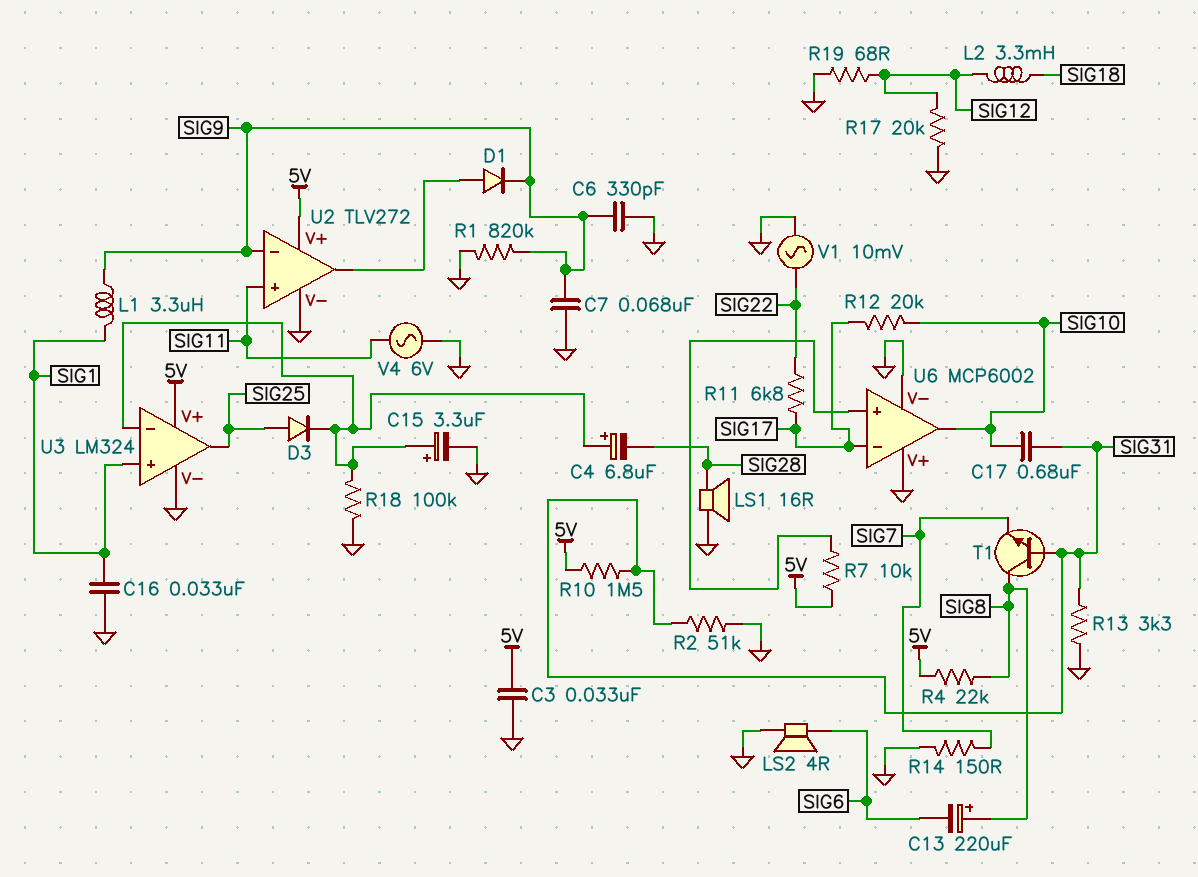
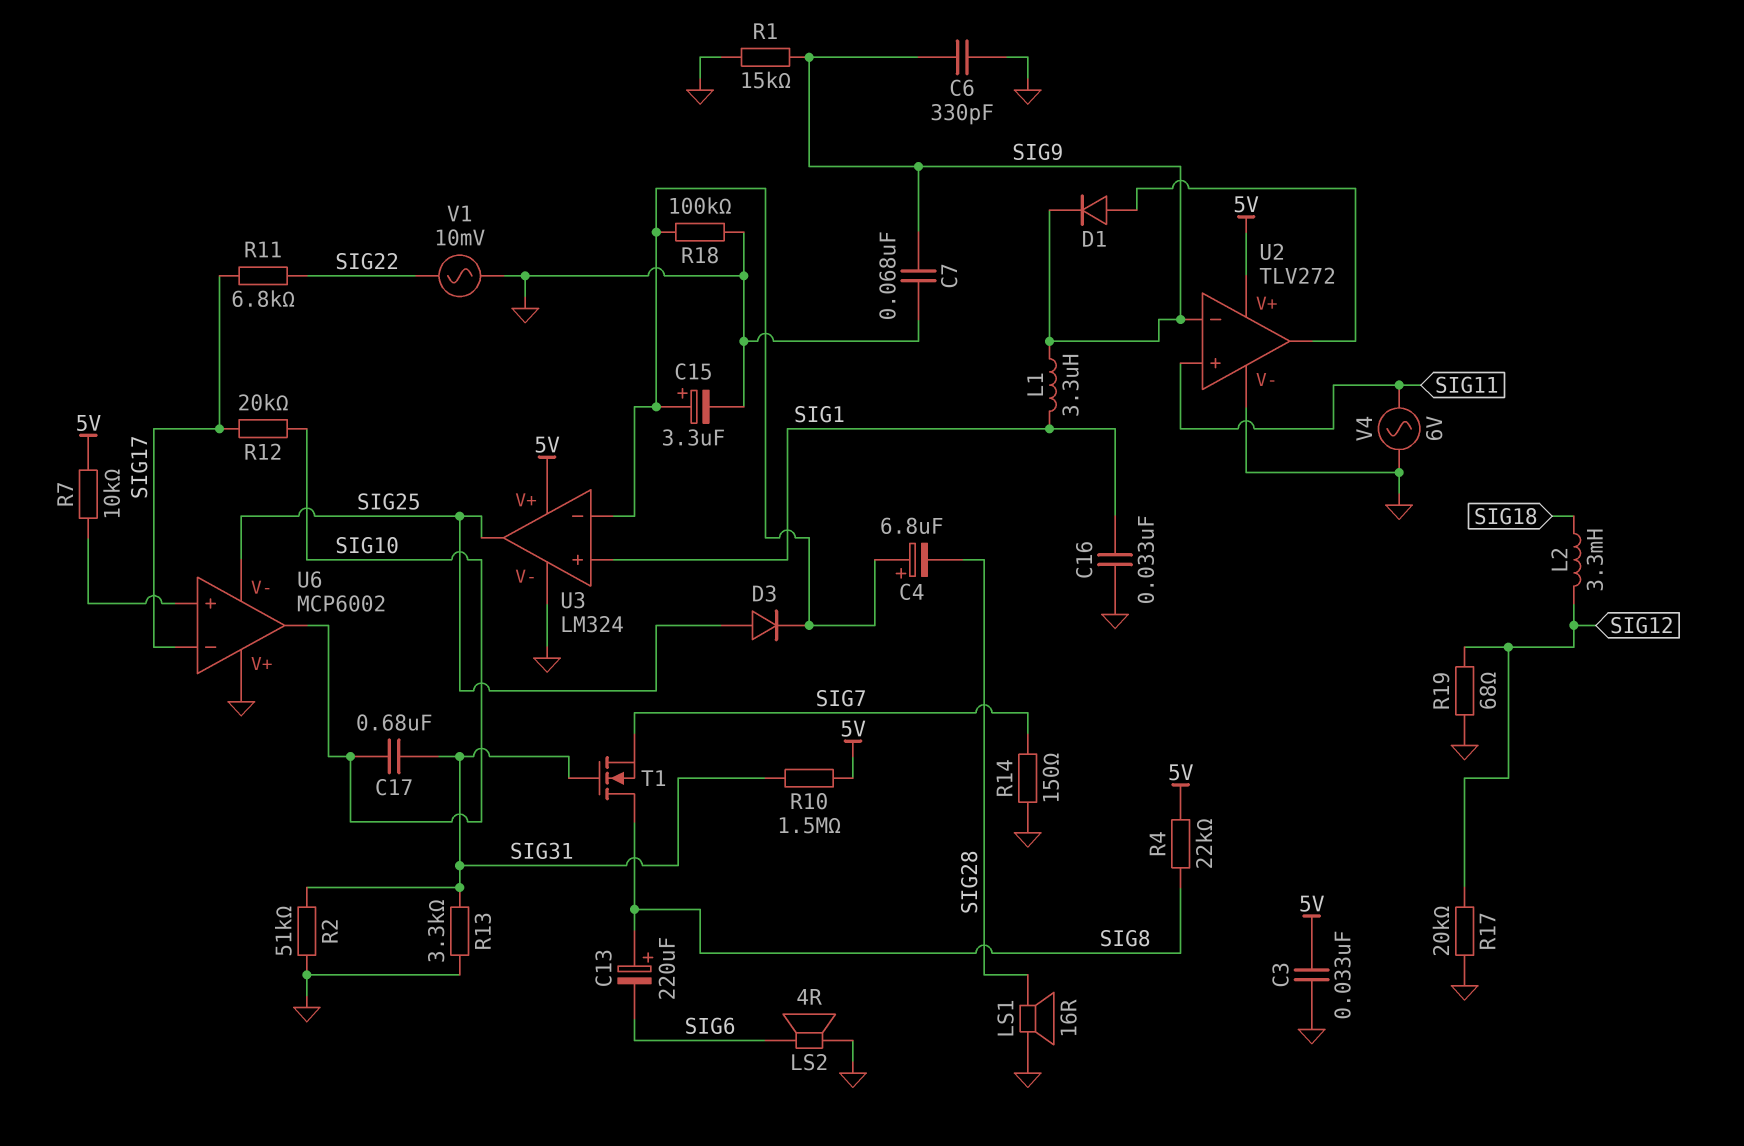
R1: 820k (GND, SIG9) -> 15k (GND, SIG9)
T1: NPN (B SIG31, C SIG8, E SIG7) -> NMOS (G SIG31, D SIG8, S SIG7)
U6 pin V-: GND -> SIG25

